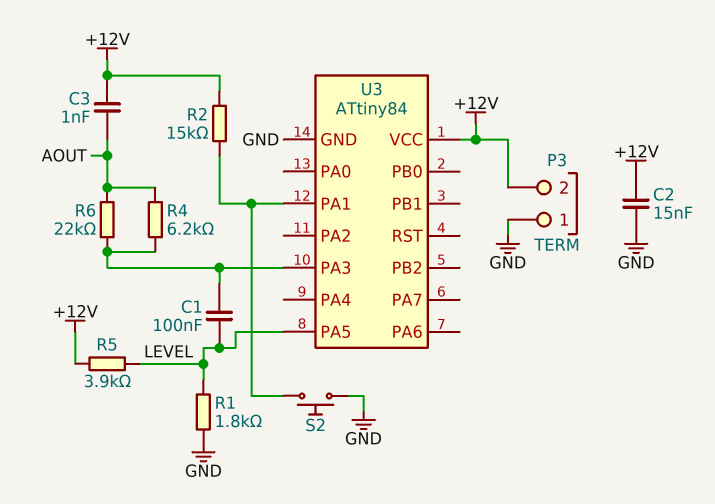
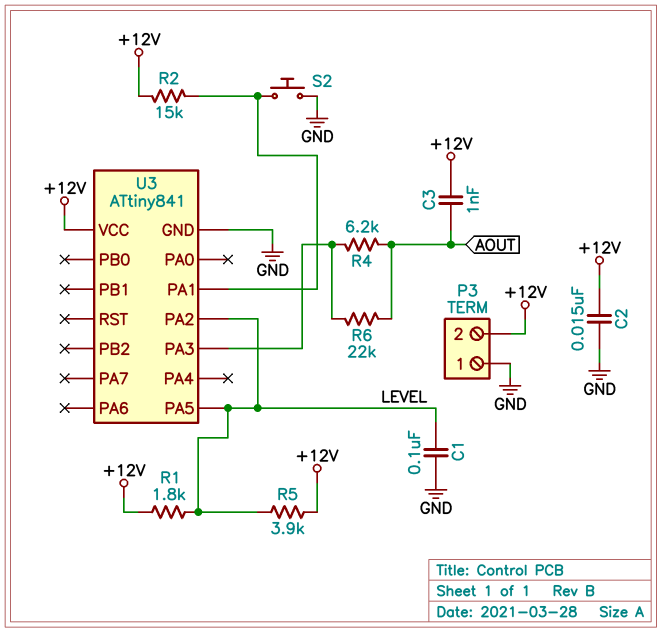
C1: 100nF (LEVEL, U3/PA3) -> 100nF (GND, LEVEL)
R1: 1.8k (GND, LEVEL) -> 1.8k (+12V, LEVEL)
U3: ATtiny84 -> ATtiny841
U3 pin PA2: none -> LEVEL

